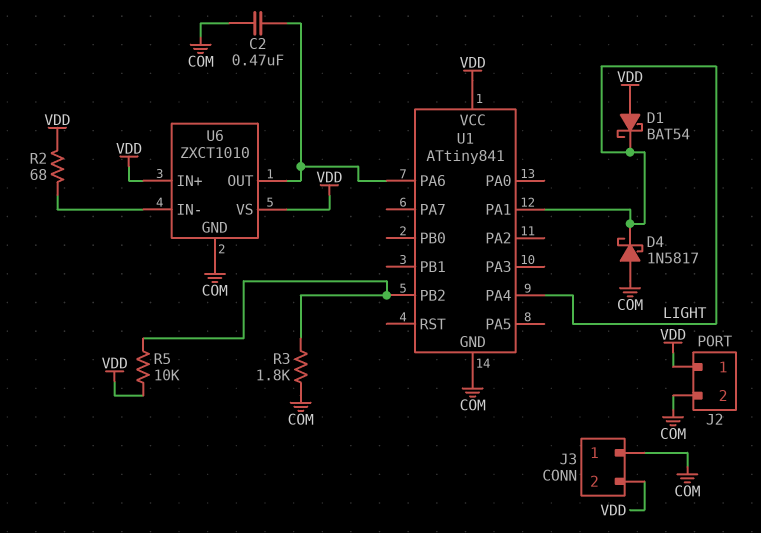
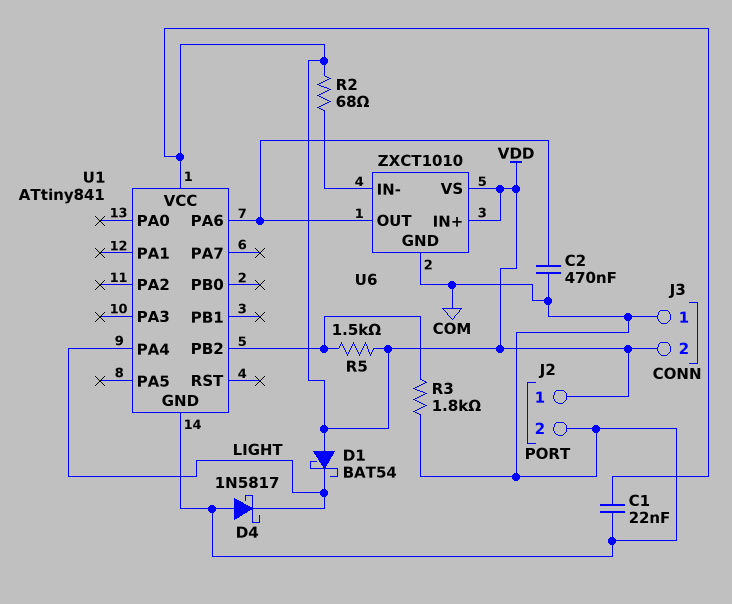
C1: none -> 22nF (COM, VDD)
R5: 10k (U1/PB2, VDD) -> 1.5k (U1/PB2, VDD)
U1 pin PA1: LIGHT -> none

